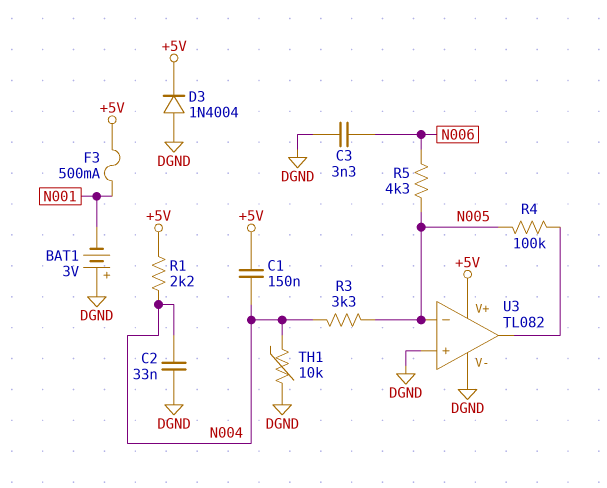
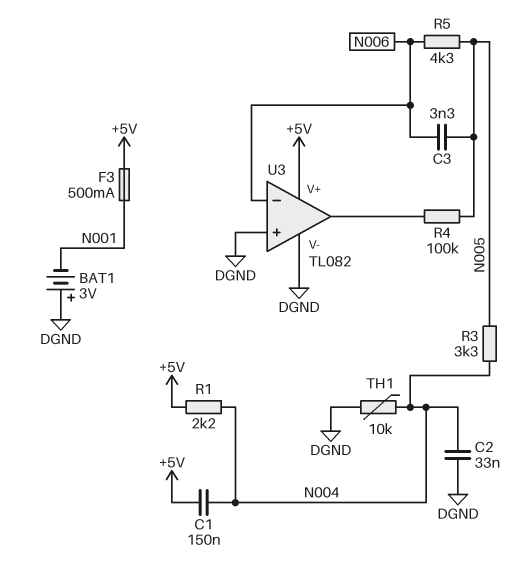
C3: 3.3nF (DGND, N006) -> 3.3nF (N005, N006)
D3: diode 1N4004 (A DGND, K +5V) -> none
U3 pin in-: N005 -> N006

